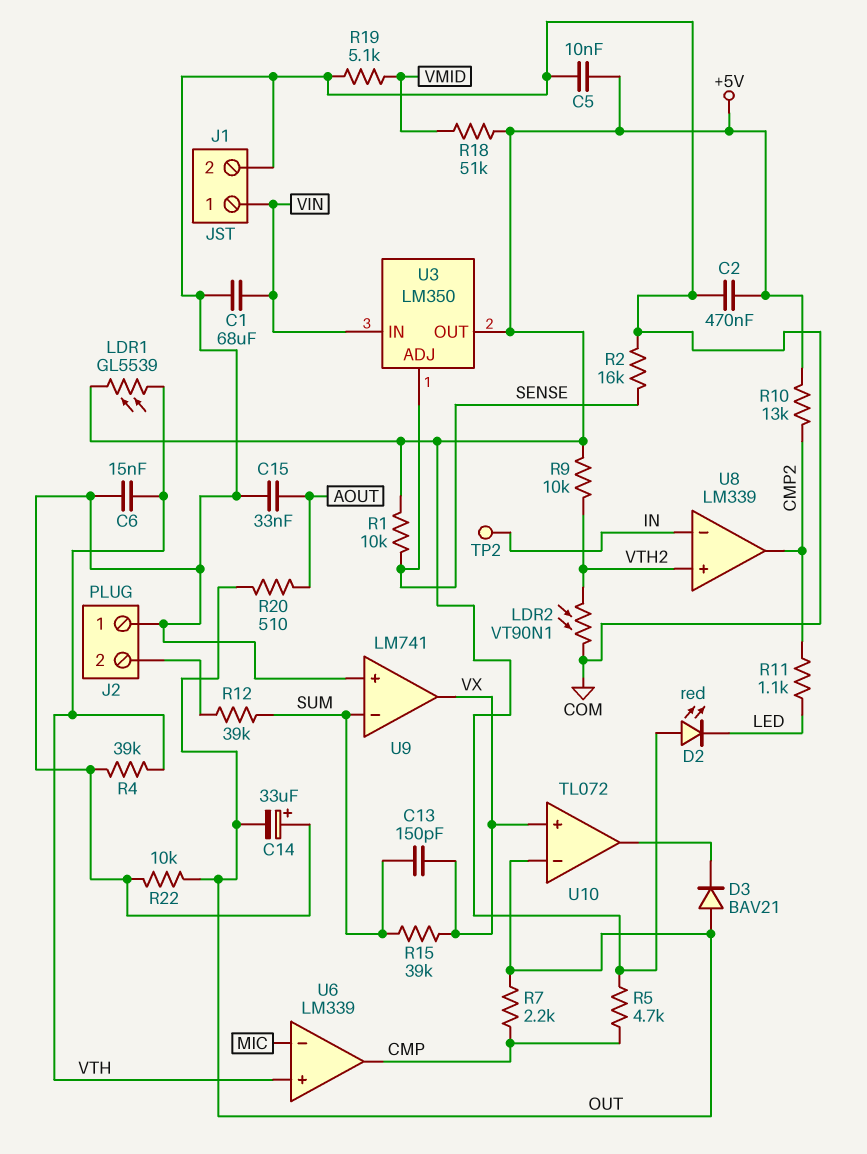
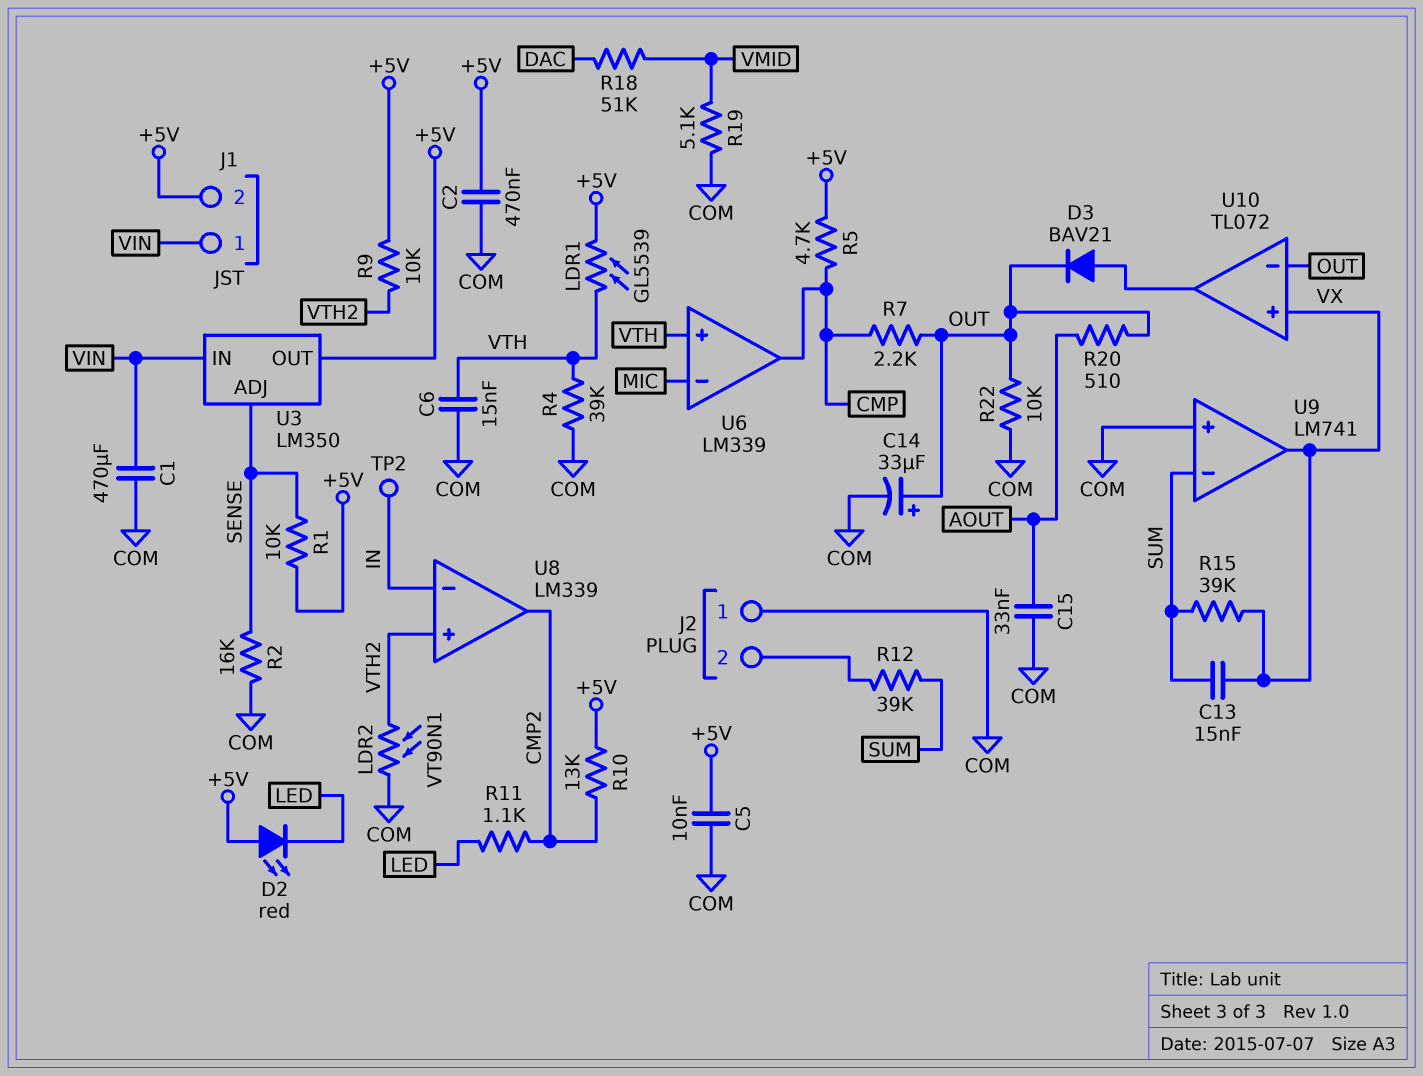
C1: 68uF (COM, VIN) -> 470uF (COM, VIN)
C13: 150pF (SUM, VX) -> 15nF (SUM, VX)
C14: 33uF (plus COM, minus OUT) -> 33uF (plus OUT, minus COM)
D3: diode BAV21 (A OUT, K U10/out) -> diode BAV21 (A U10/out, K OUT)
J1 pin 2: COM -> +5V
R18: 51k (+5V, VMID) -> 51k (DAC, VMID)

